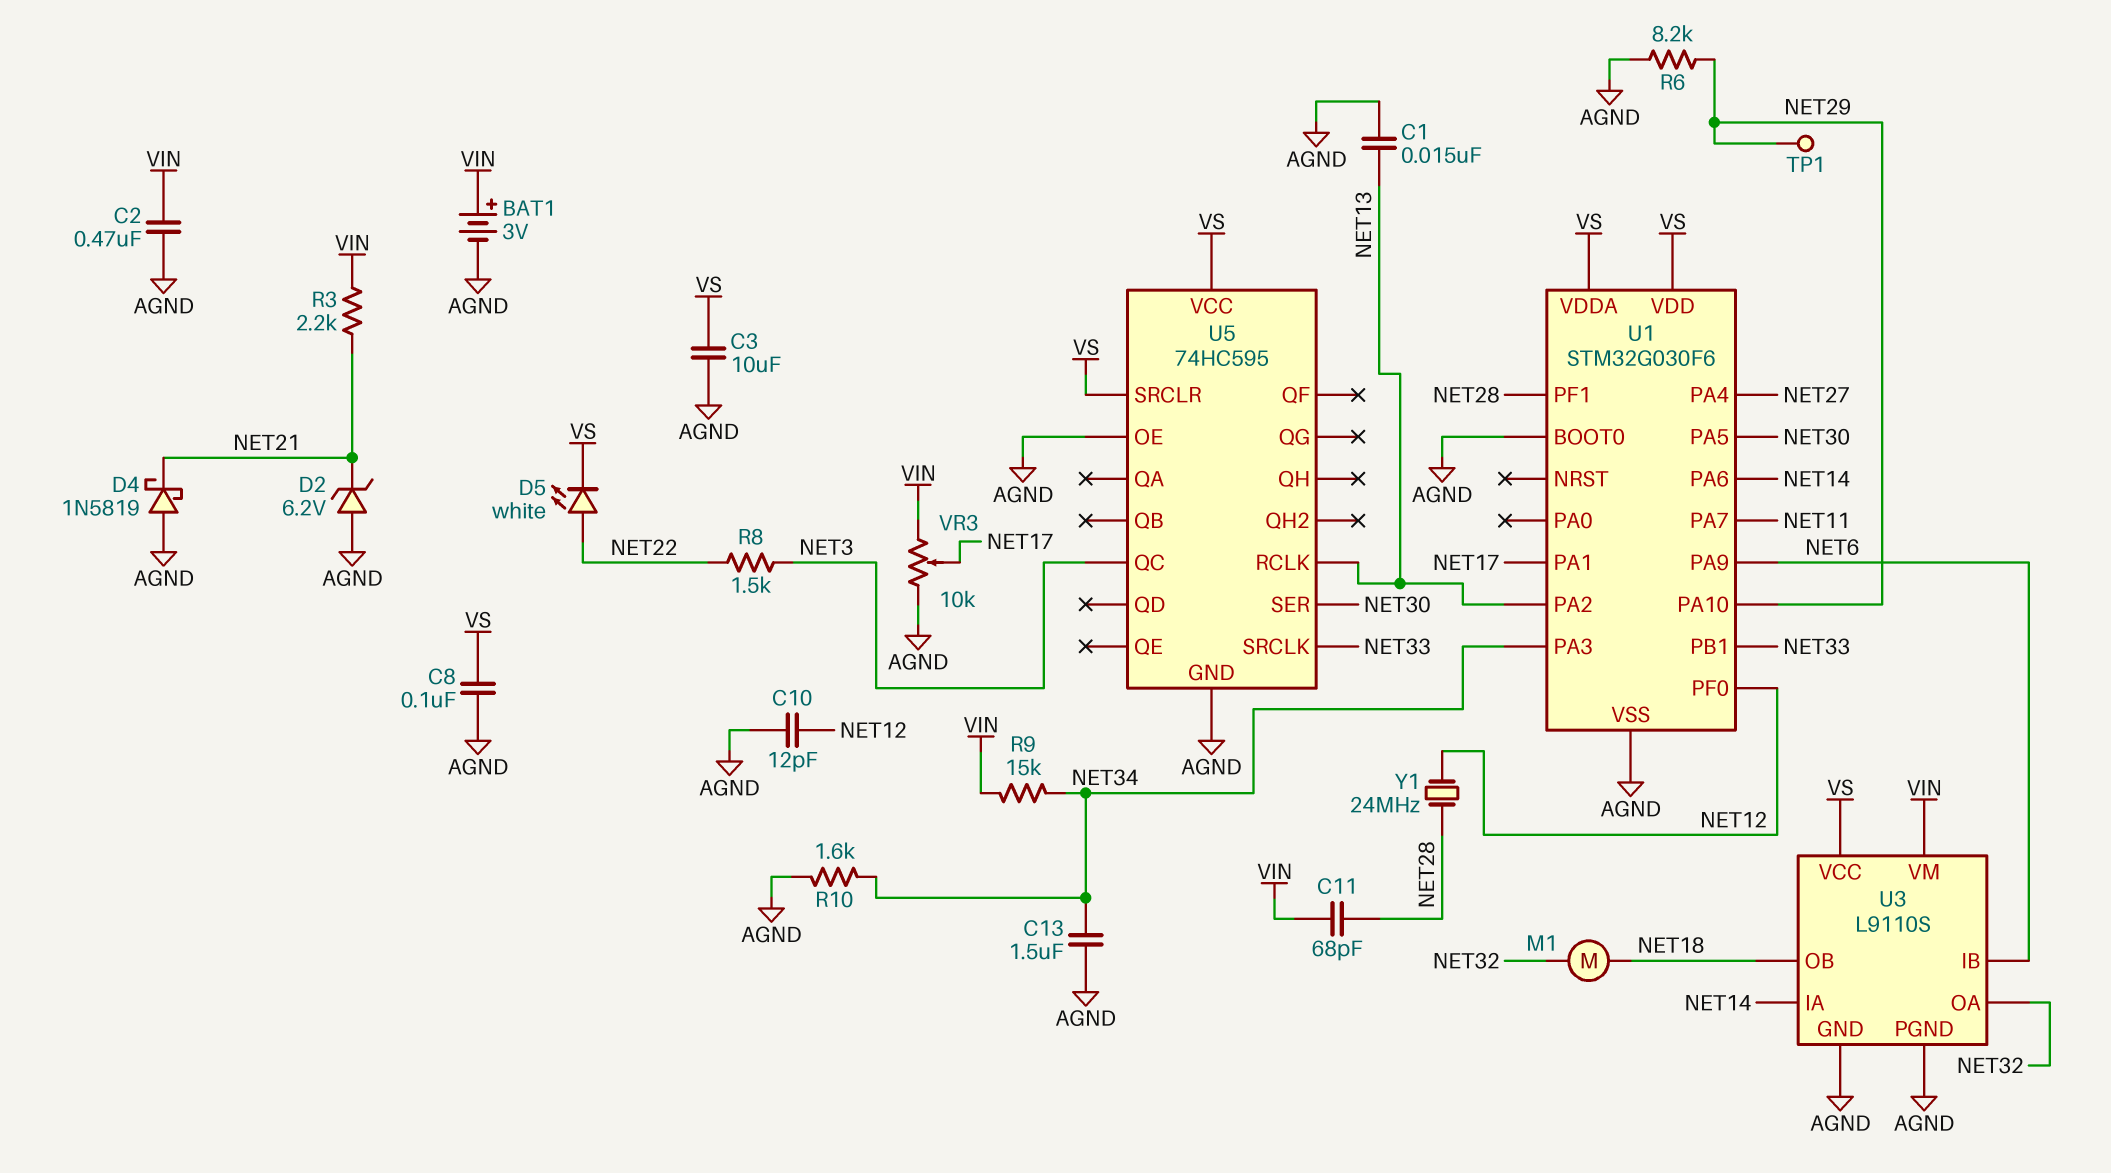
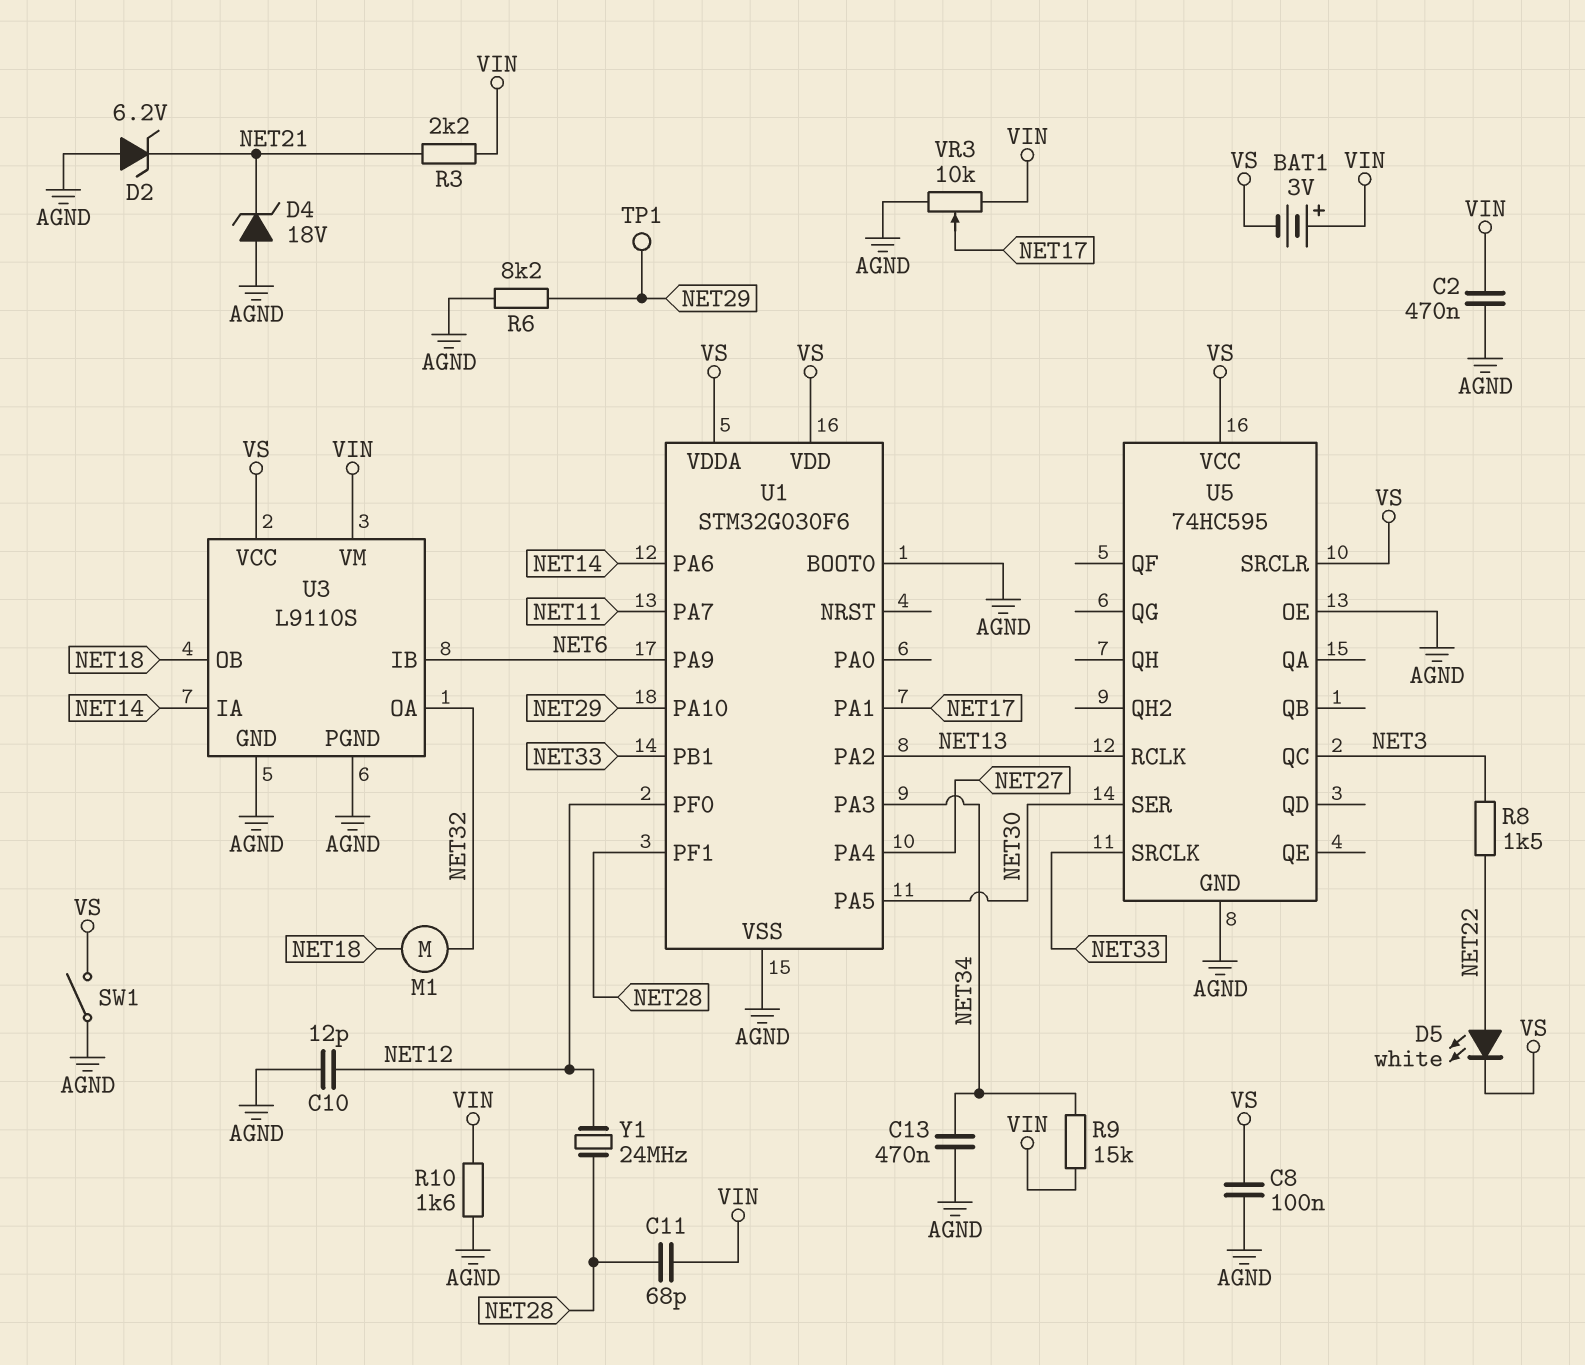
BAT1: 3V (plus VIN, minus AGND) -> 3V (plus VIN, minus VS)
C1: 15nF (AGND, NET13) -> none
C3: 10uF (AGND, VS) -> none
C13: 1.5uF (AGND, NET34) -> 470nF (AGND, NET34)
D4: schottky 1N5819 (A AGND, K NET21) -> zener 18V (A AGND, K NET21)
R10: 1.6k (AGND, NET34) -> 1.6k (AGND, VIN)
SW1: none -> switch (AGND, VS)

